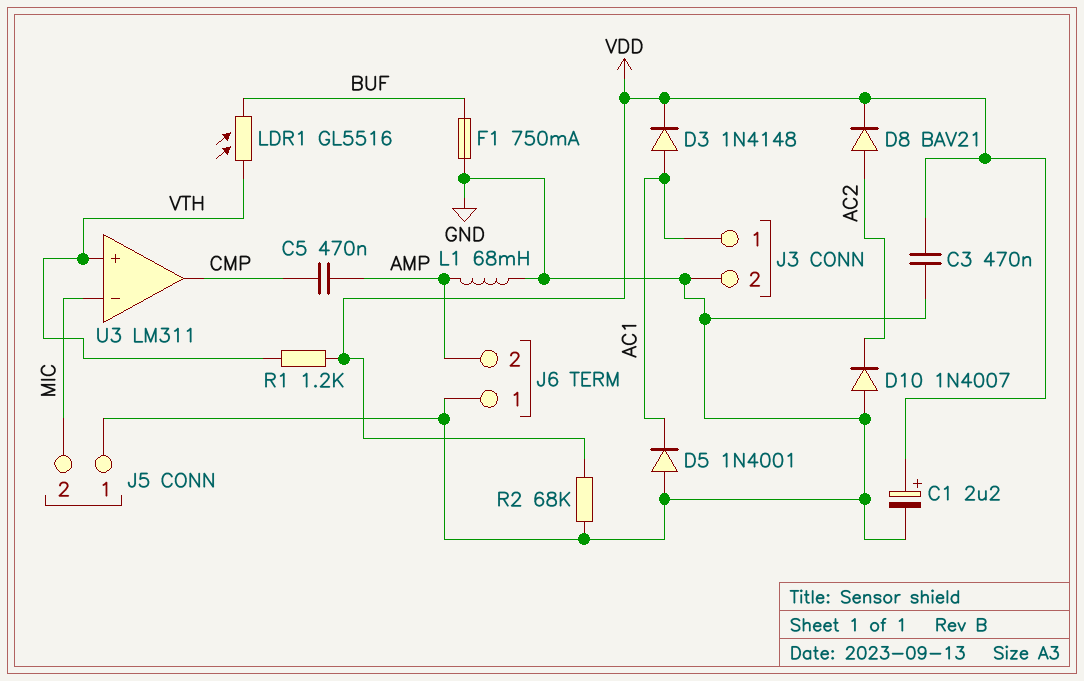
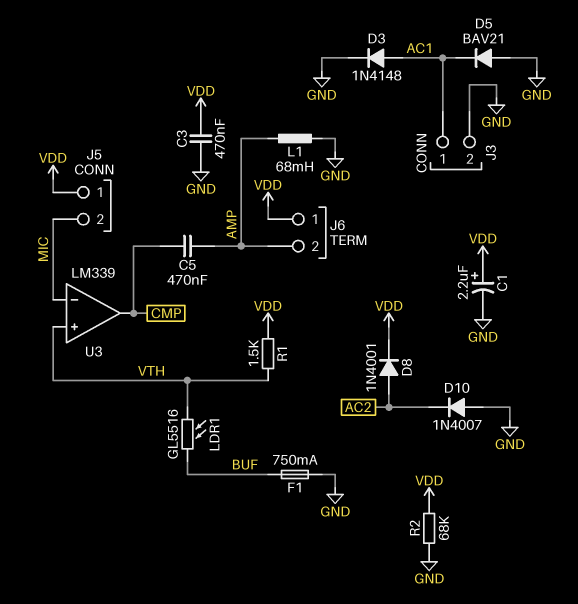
D3: diode 1N4148 (A AC1, K VDD) -> diode 1N4148 (A AC1, K GND)
D5: diode 1N4001 (A GND, K AC1) -> diode BAV21 (A GND, K AC1)
D8: diode BAV21 (A AC2, K VDD) -> diode 1N4001 (A AC2, K VDD)
J5 pin 1: GND -> VDD
J6 pin 1: GND -> VDD
R1: 1.2k (VDD, VTH) -> 1.5k (VDD, VTH)
U3: LM311 -> LM339

